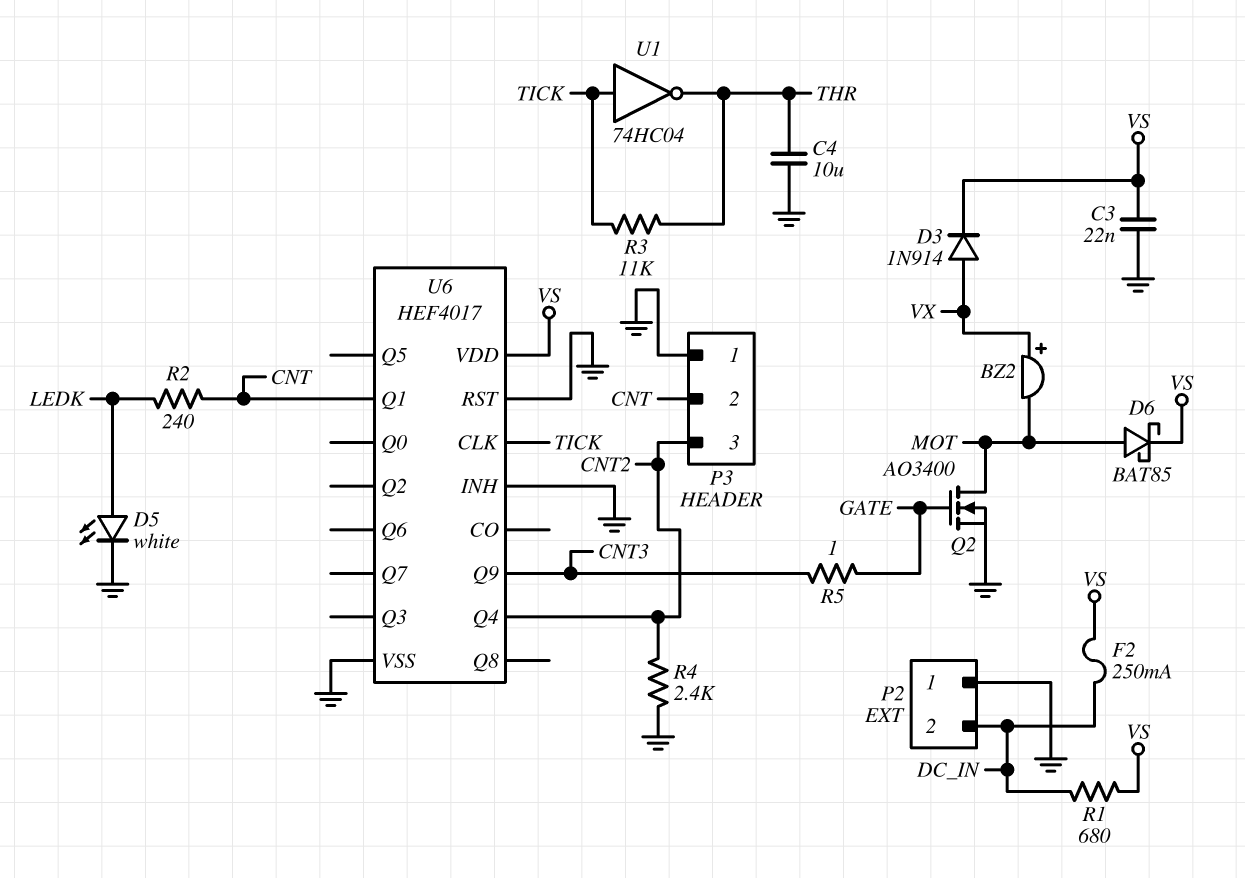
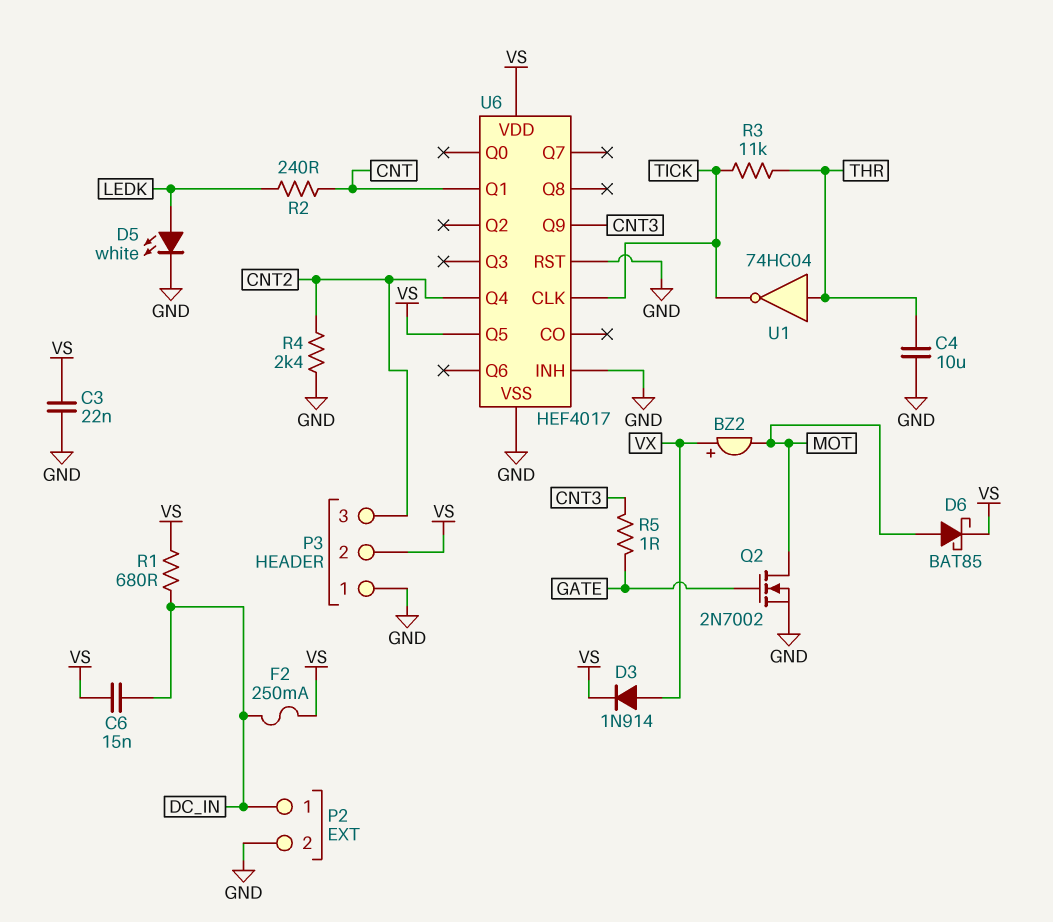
C6: none -> 15nF (DC_IN, VS)
P2 pin 1: GND -> DC_IN
P2 pin 2: DC_IN -> GND
P3 pin 2: CNT -> VS
Q2: NMOS AO3400 (G GATE, D MOT, S GND) -> NMOS 2N7002 (G GATE, D MOT, S GND)
U1: NOT 74HC04 (in TICK, out THR) -> NOT 74HC04 (in THR, out TICK)
U6 pin Q5: none -> VS

